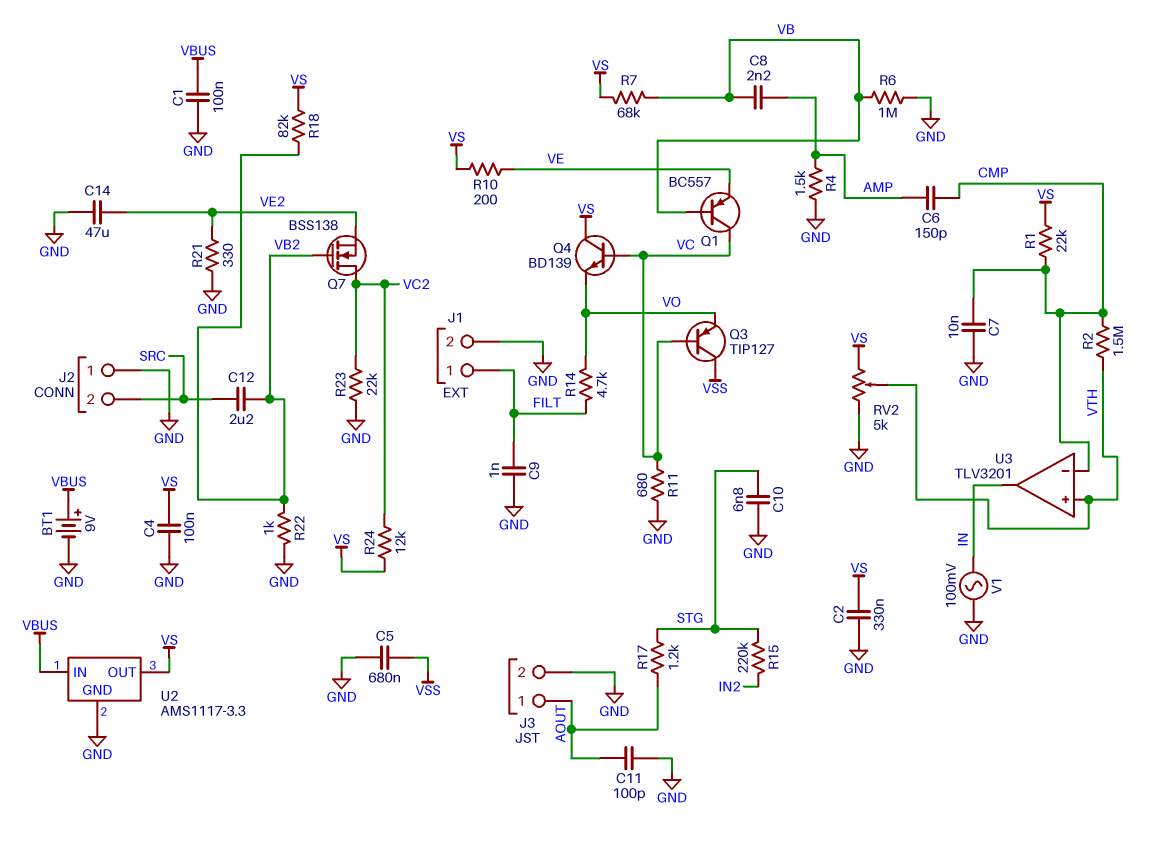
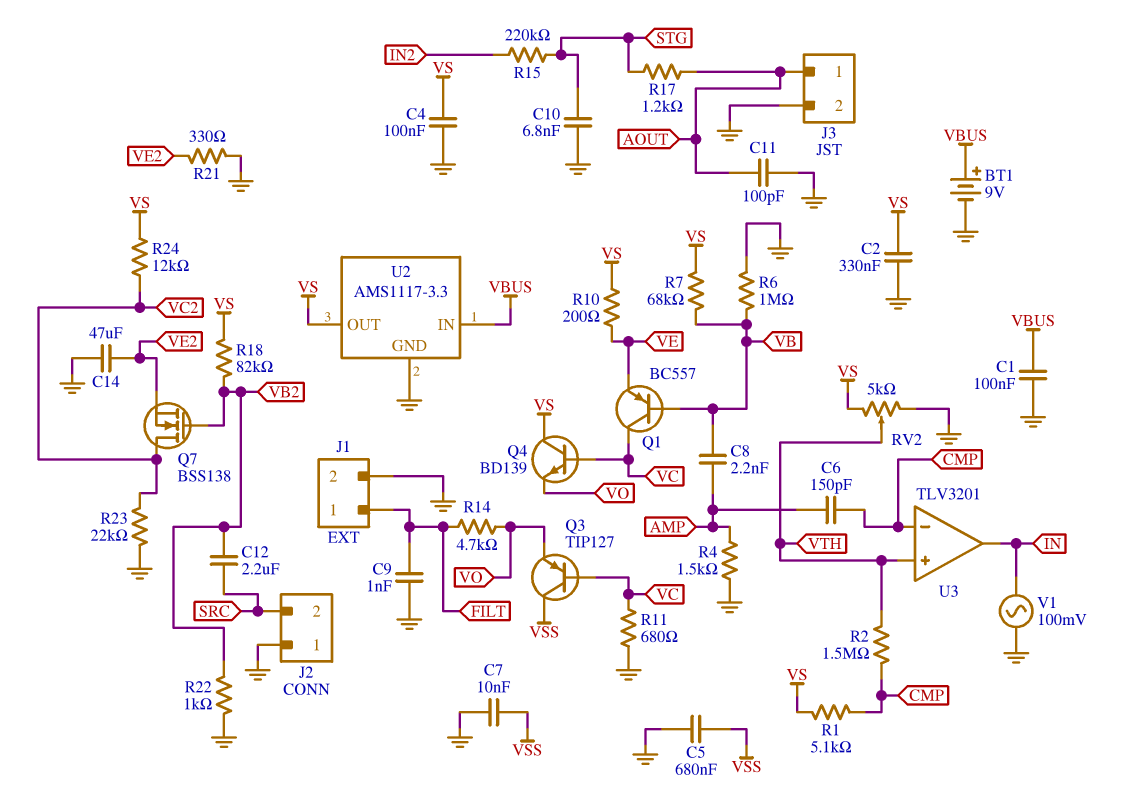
C7: 10nF (CMP, GND) -> 10nF (GND, VSS)
R1: 22k (CMP, VS) -> 5.1k (CMP, VS)

